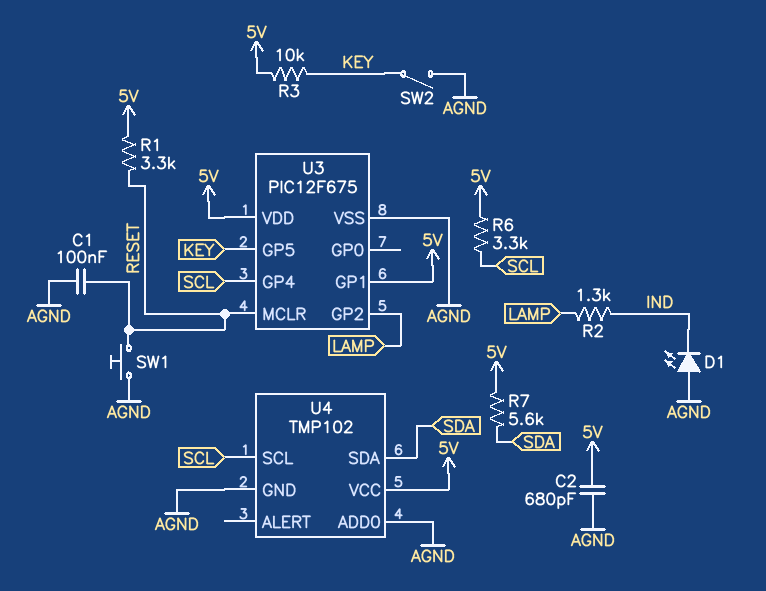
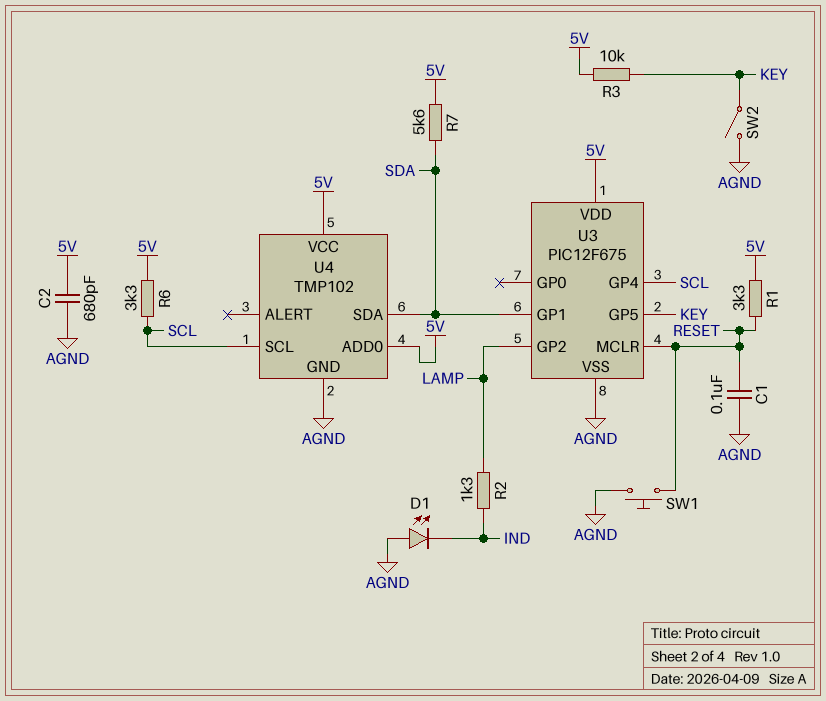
U3 pin GP1: 5V -> SDA
U4 pin ADD0: AGND -> 5V

